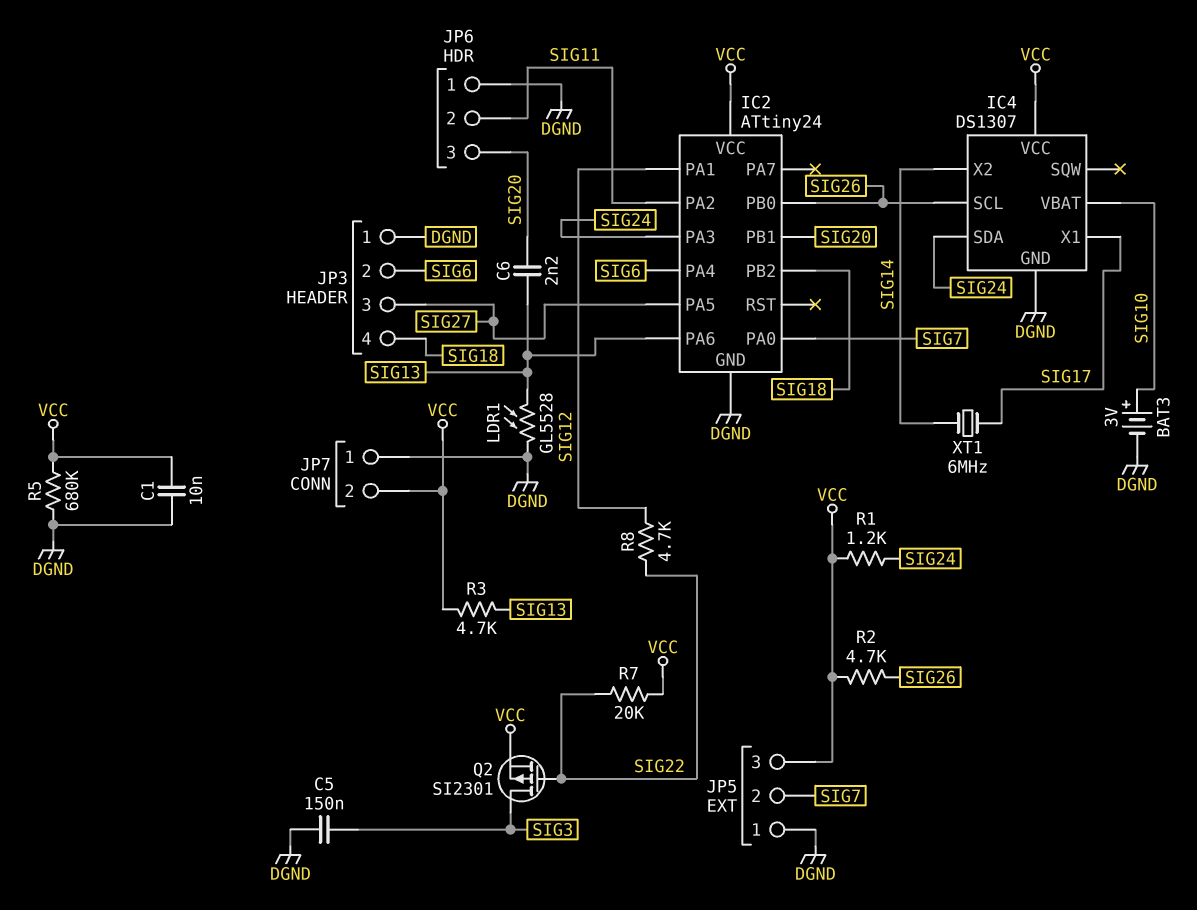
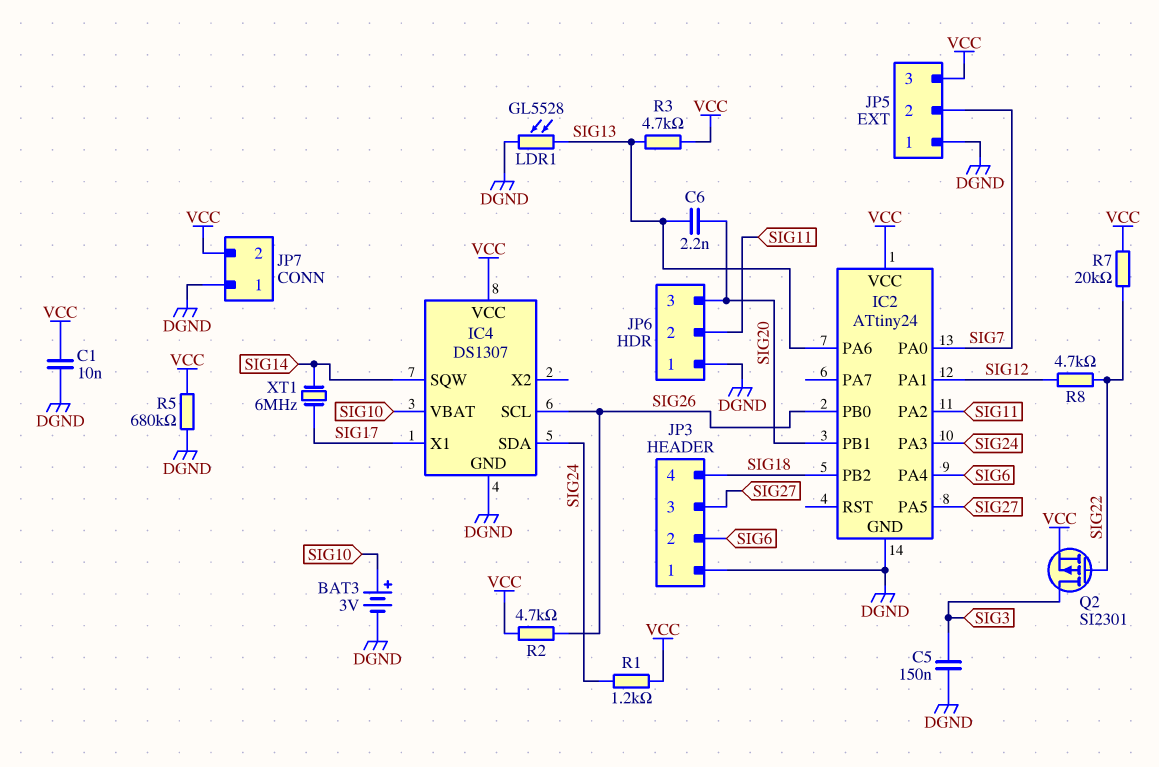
IC4 pin SQW: none -> SIG14
IC4 pin X2: SIG14 -> none

